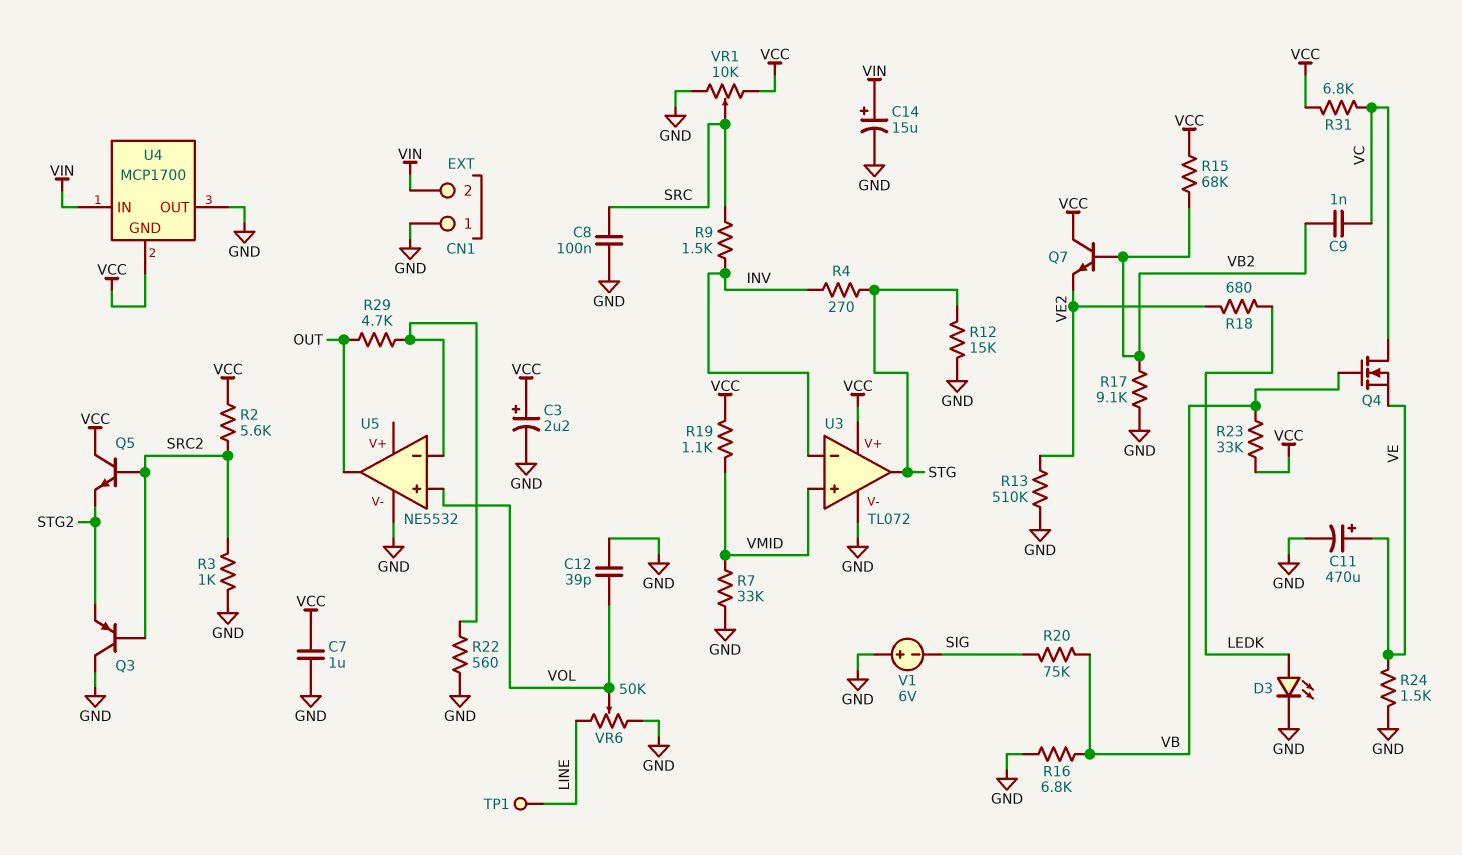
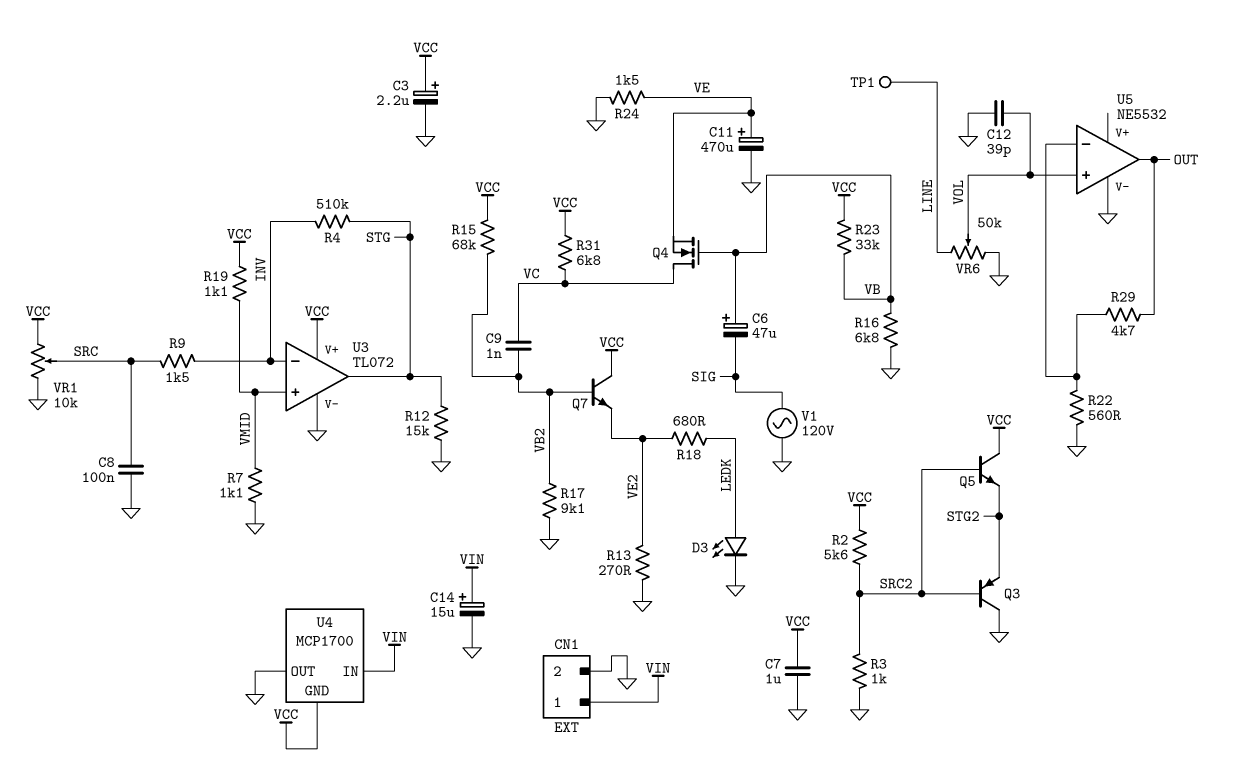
C6: none -> 47uF (plus VB, minus SIG)
CN1 pin 1: GND -> VIN
CN1 pin 2: VIN -> GND
R4: 270 (INV, STG) -> 510k (INV, STG)
R7: 33k (GND, VMID) -> 1.1k (GND, VMID)
R13: 510k (GND, VE2) -> 270 (GND, VE2)
R20: 75k (SIG, VB) -> none
V1: 6V (plus GND, minus SIG) -> AC 120V (GND, SIG)

